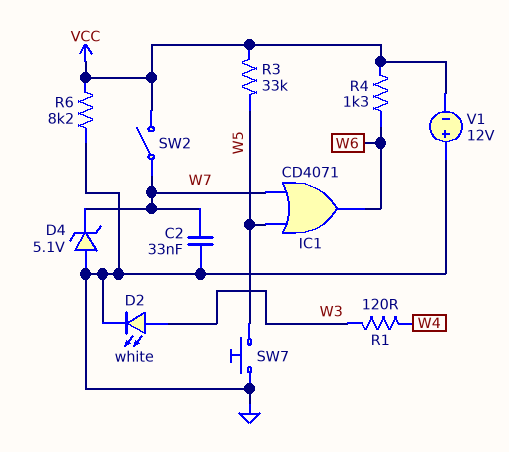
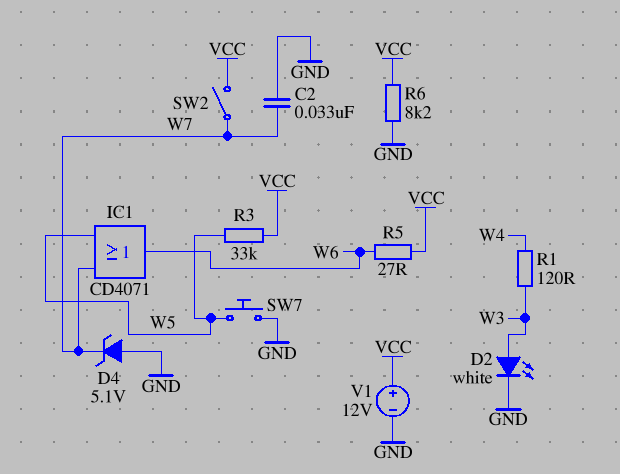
R4: 1.3k (VCC, W6) -> none
R5: none -> 27 (VCC, W6)
V1: 12V (plus GND, minus VCC) -> 12V (plus VCC, minus GND)

